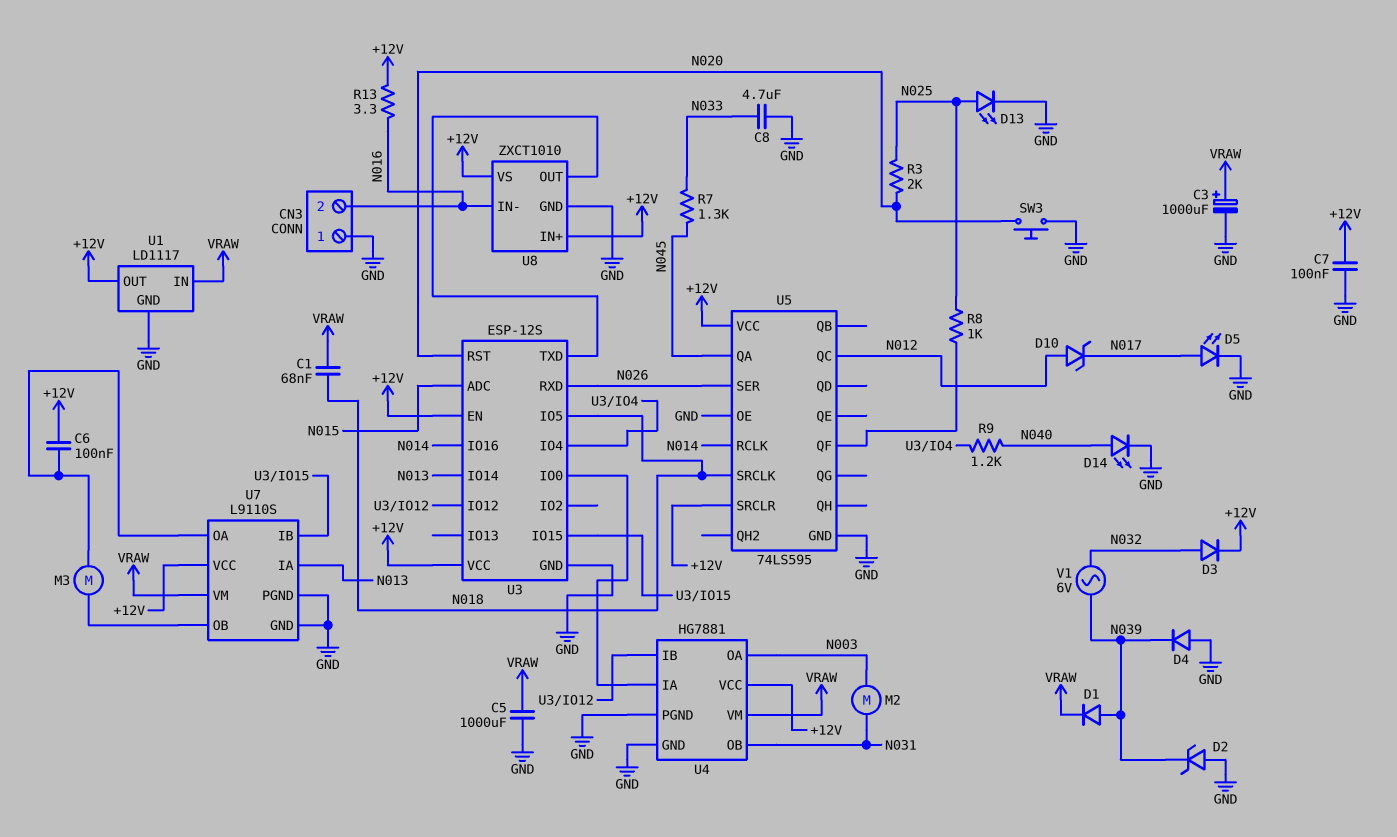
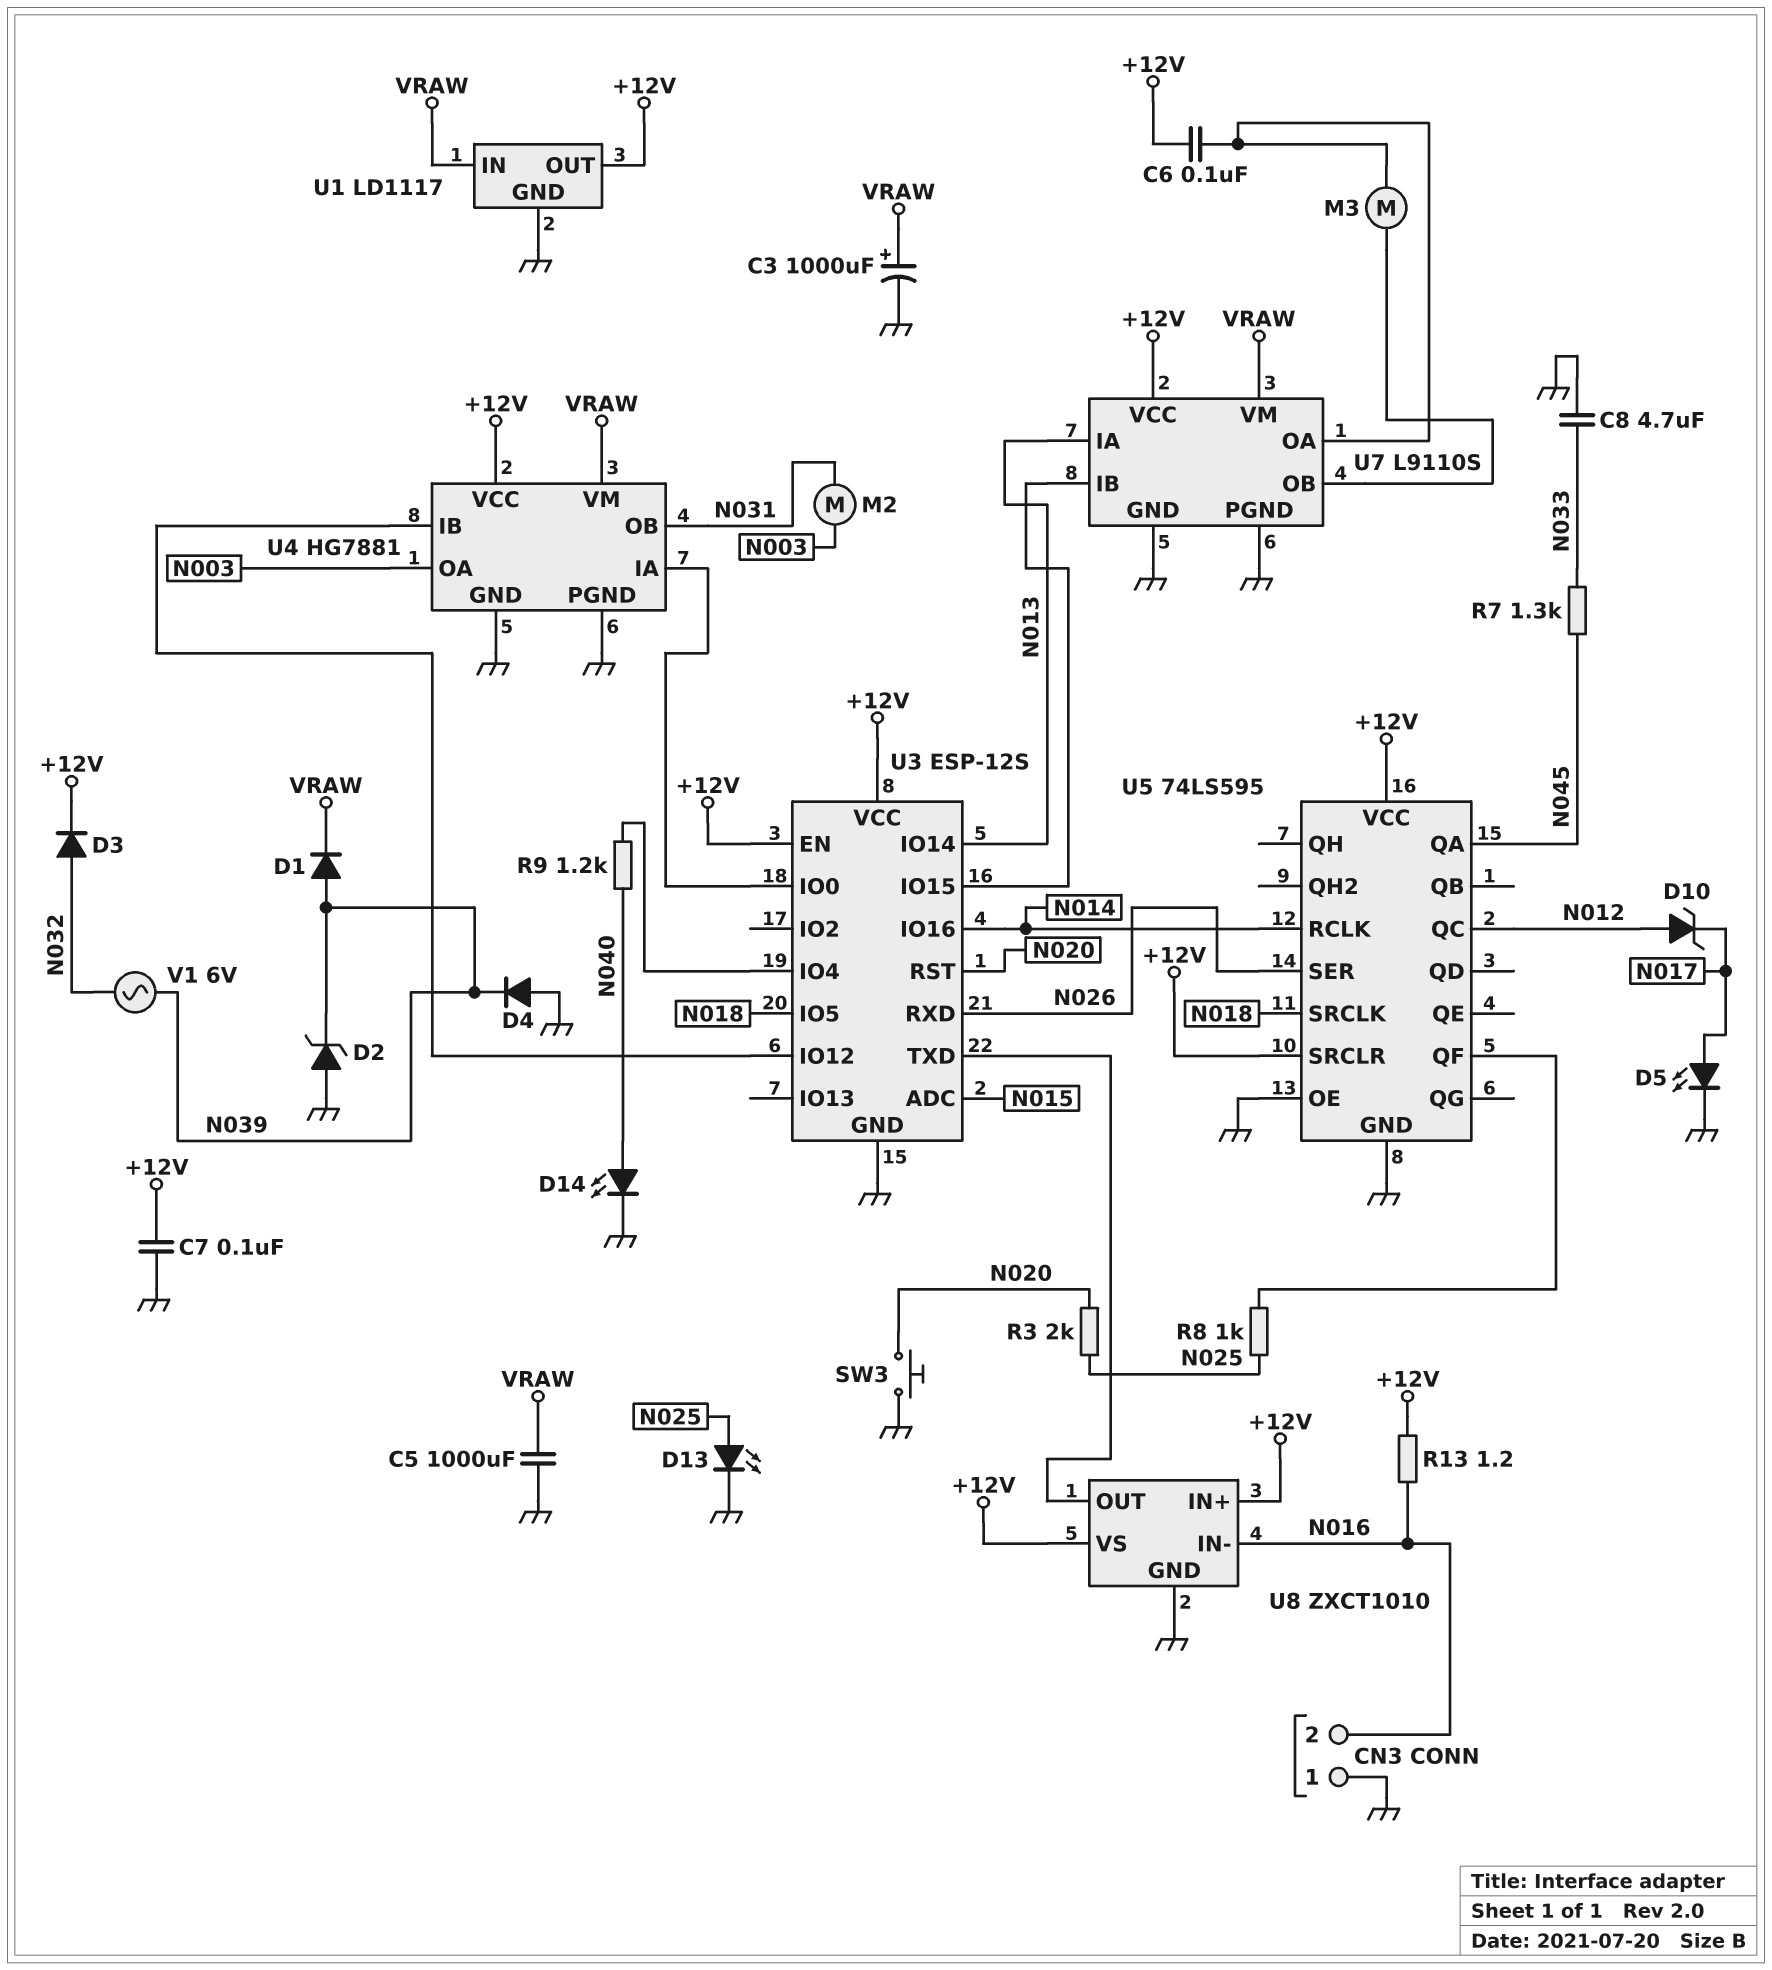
C1: 68nF (N018, VRAW) -> none
R13: 3.3 (+12V, N016) -> 1.2 (+12V, N016)

